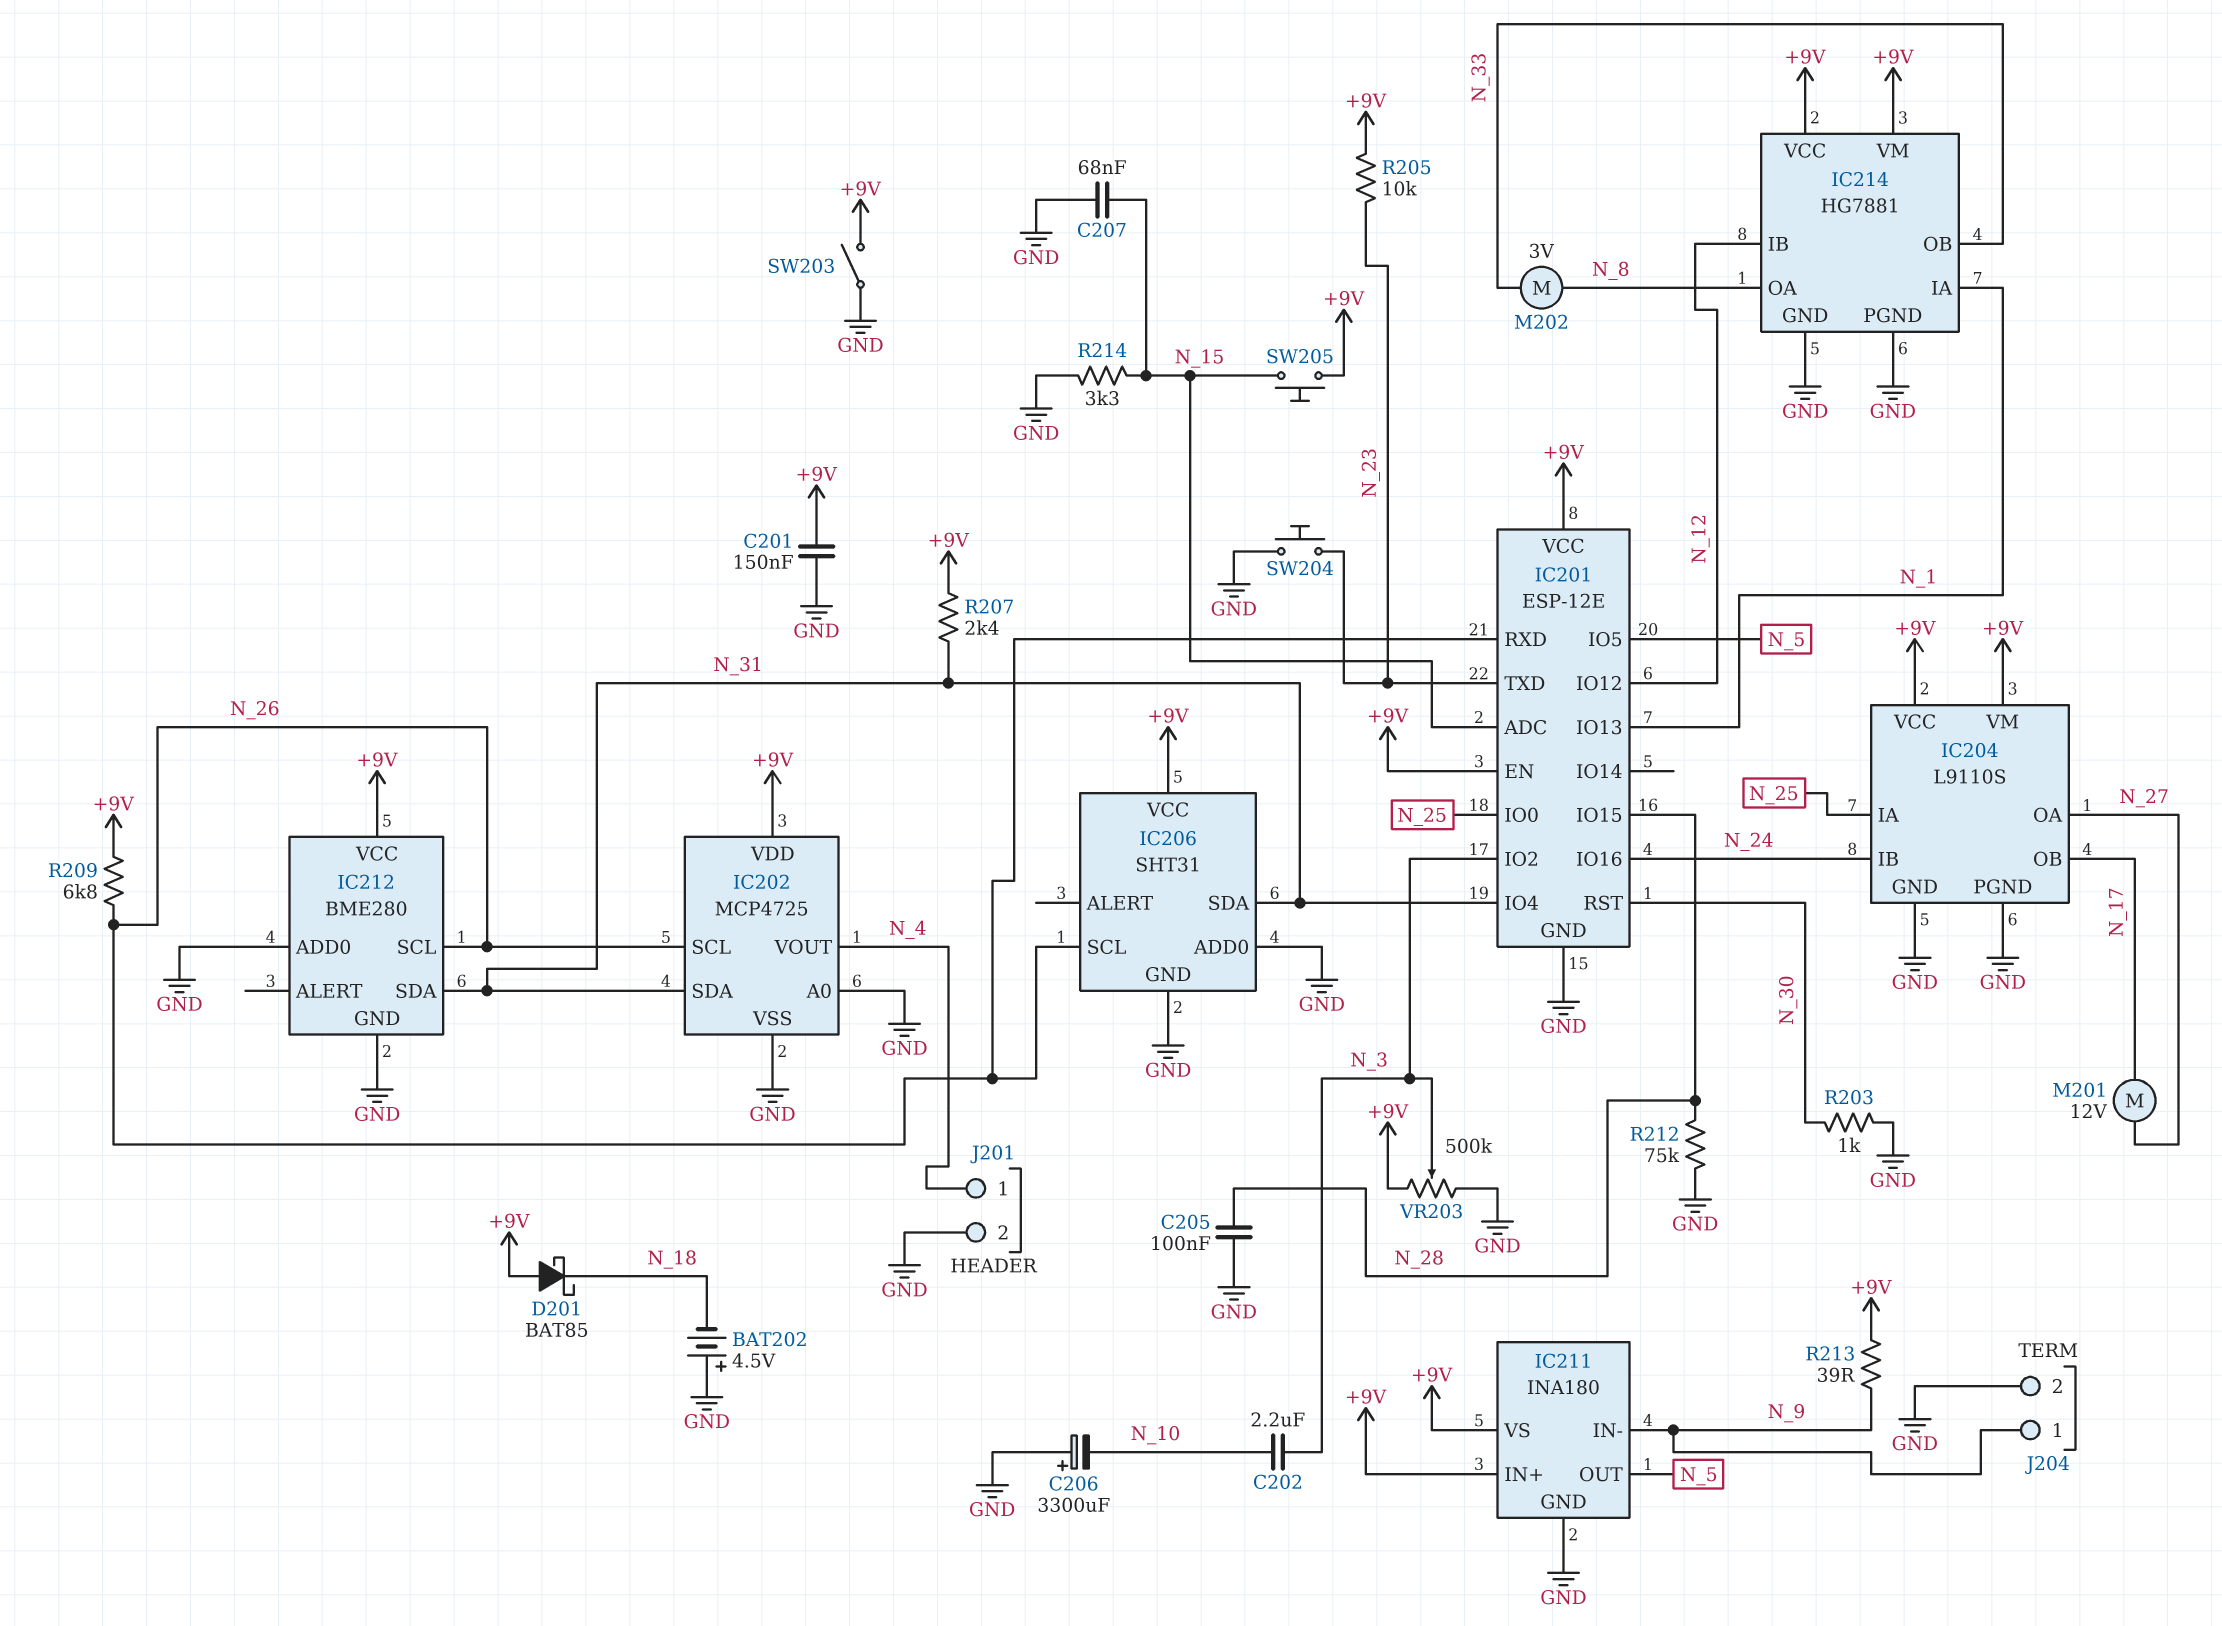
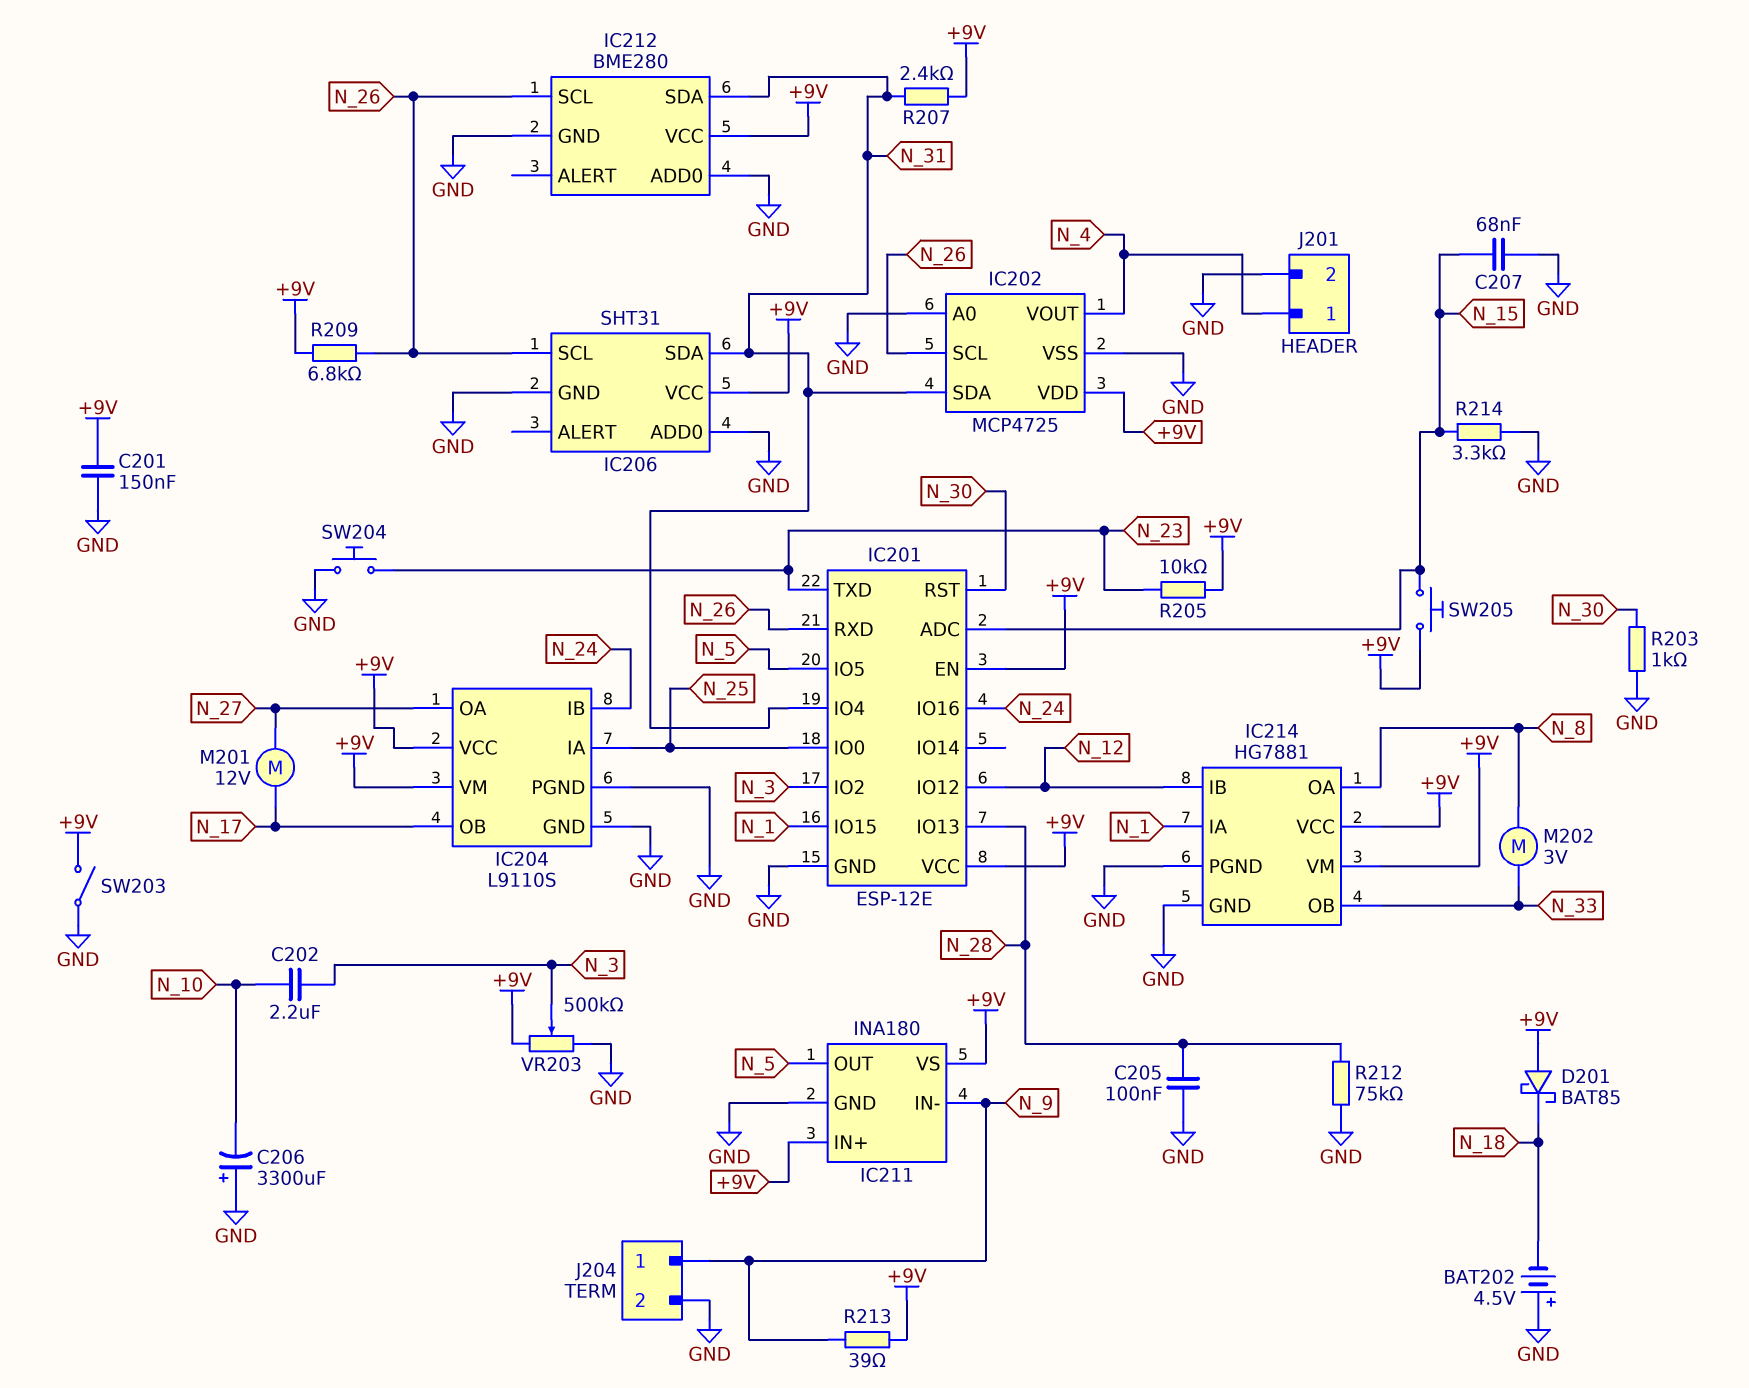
IC201 pin IO13: N_1 -> N_28
IC201 pin IO15: N_28 -> N_1

